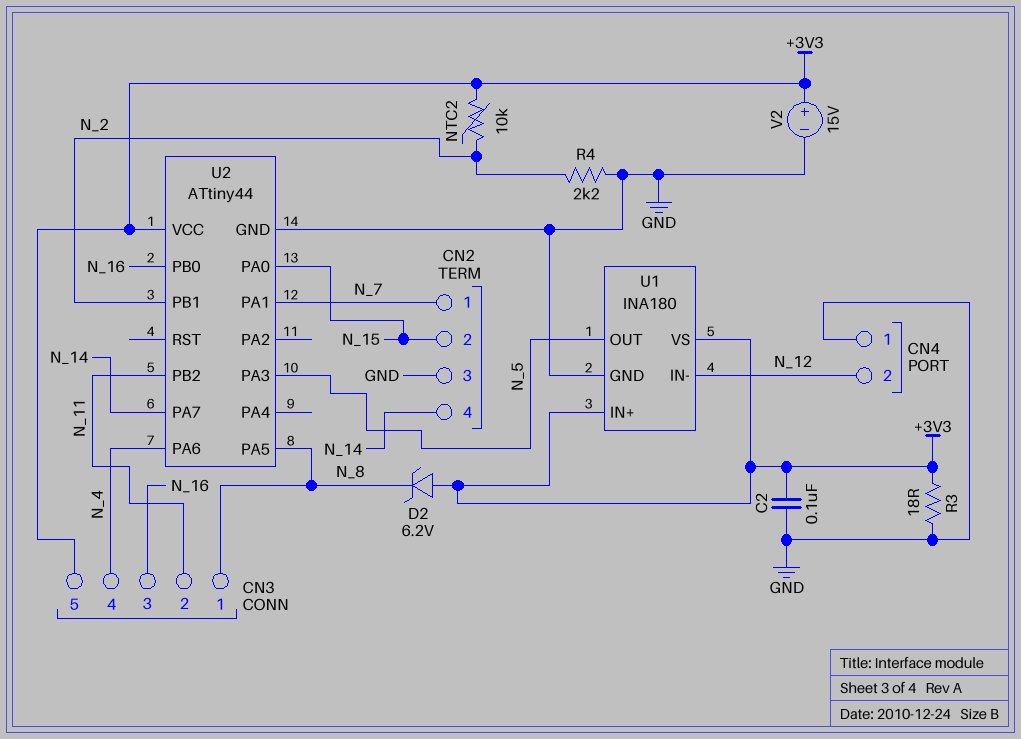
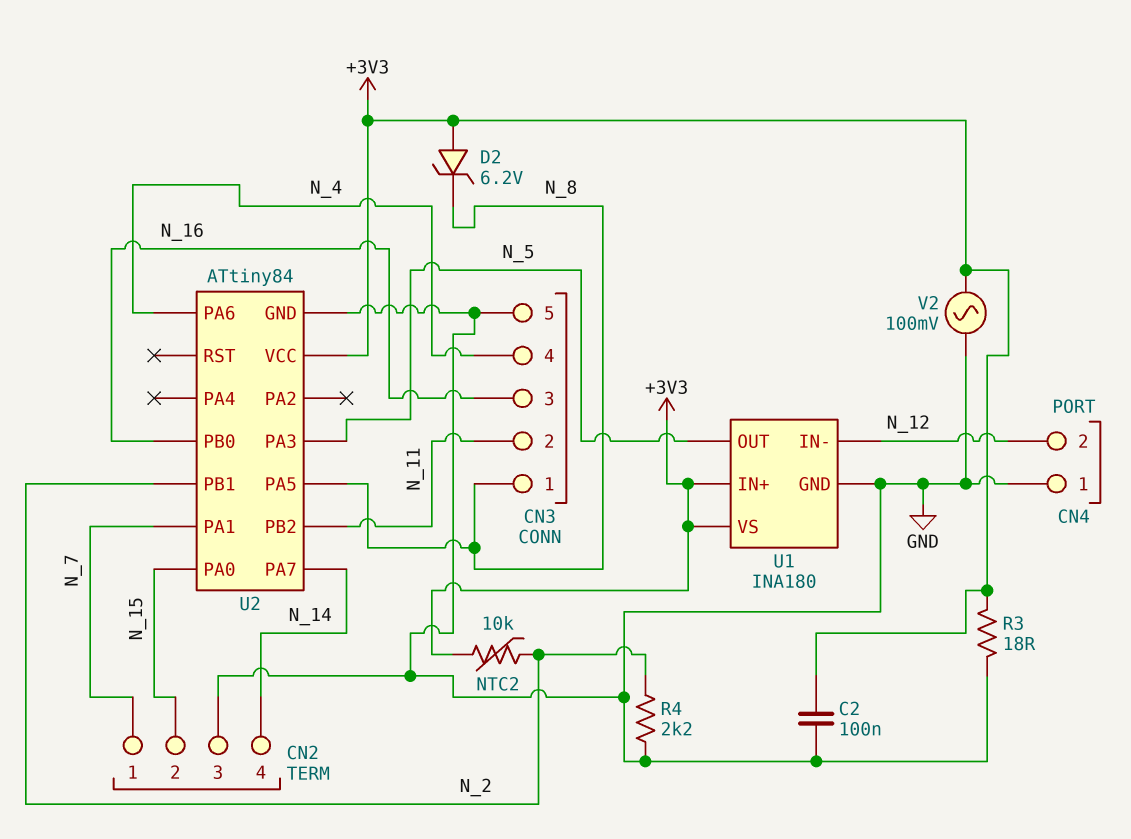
CN3 pin 5: +3V3 -> GND
U2: ATtiny44 -> ATtiny84
V2: 15V (plus +3V3, minus GND) -> AC 100mV (+3V3, GND)

